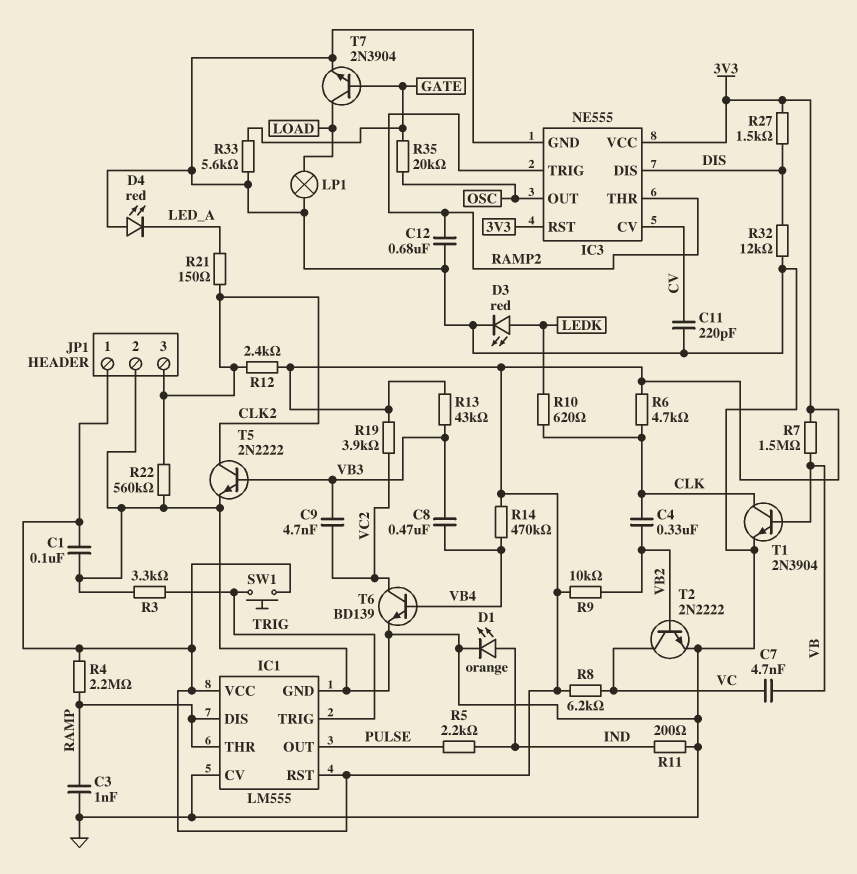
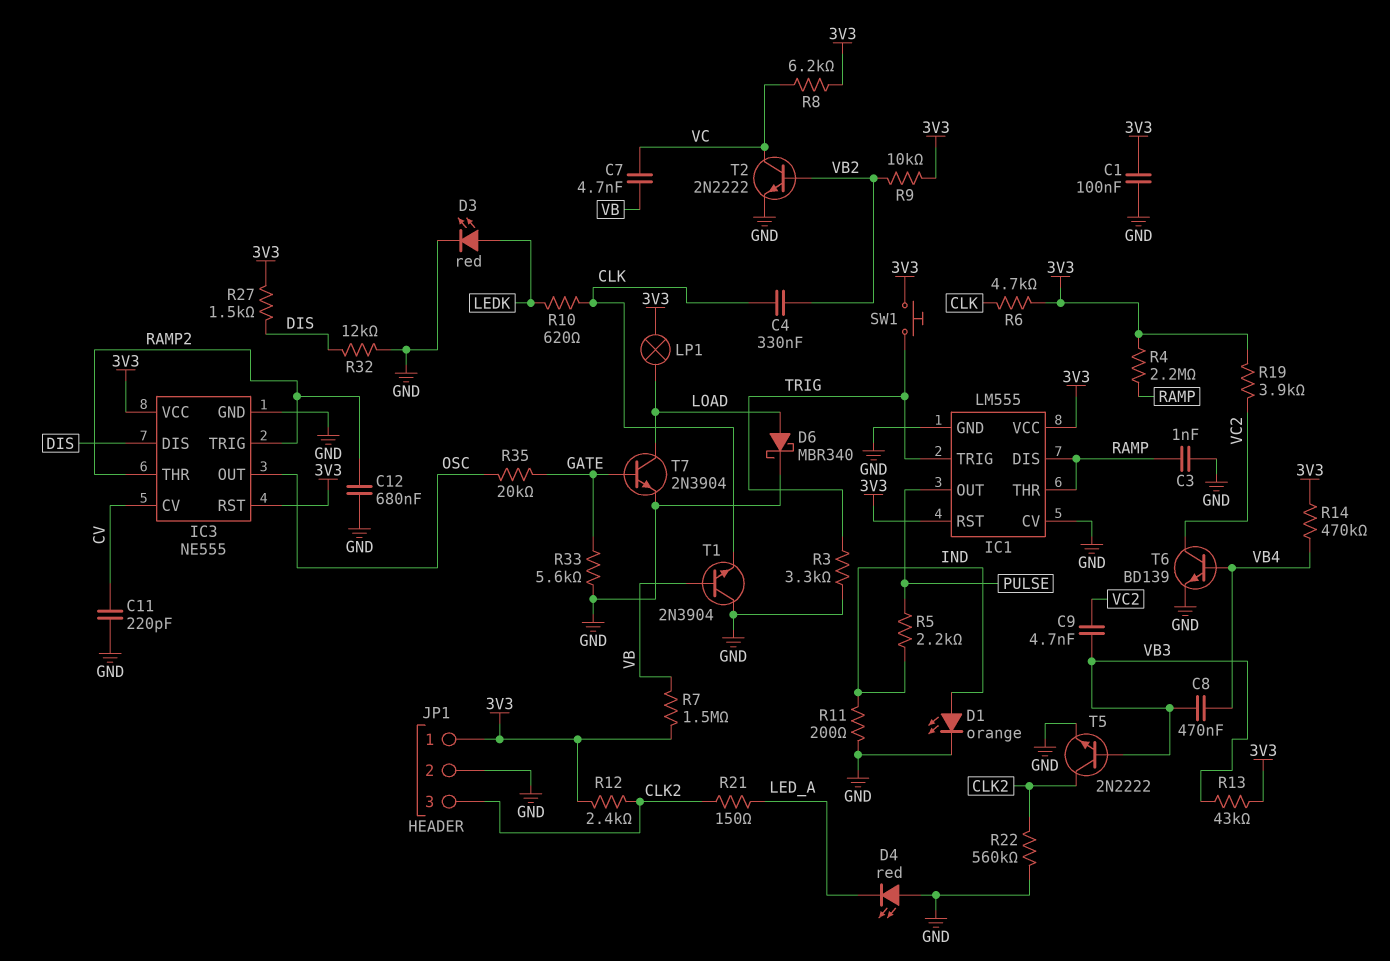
D6: none -> schottky MBR340 (A LOAD, K GND)
LP1: lamp (GND, LOAD) -> lamp (3V3, LOAD)
T1: NPN 2N3904 (B VB, C CLK, E GND) -> NPN 2N3904 (B VB, C GND, E CLK)

